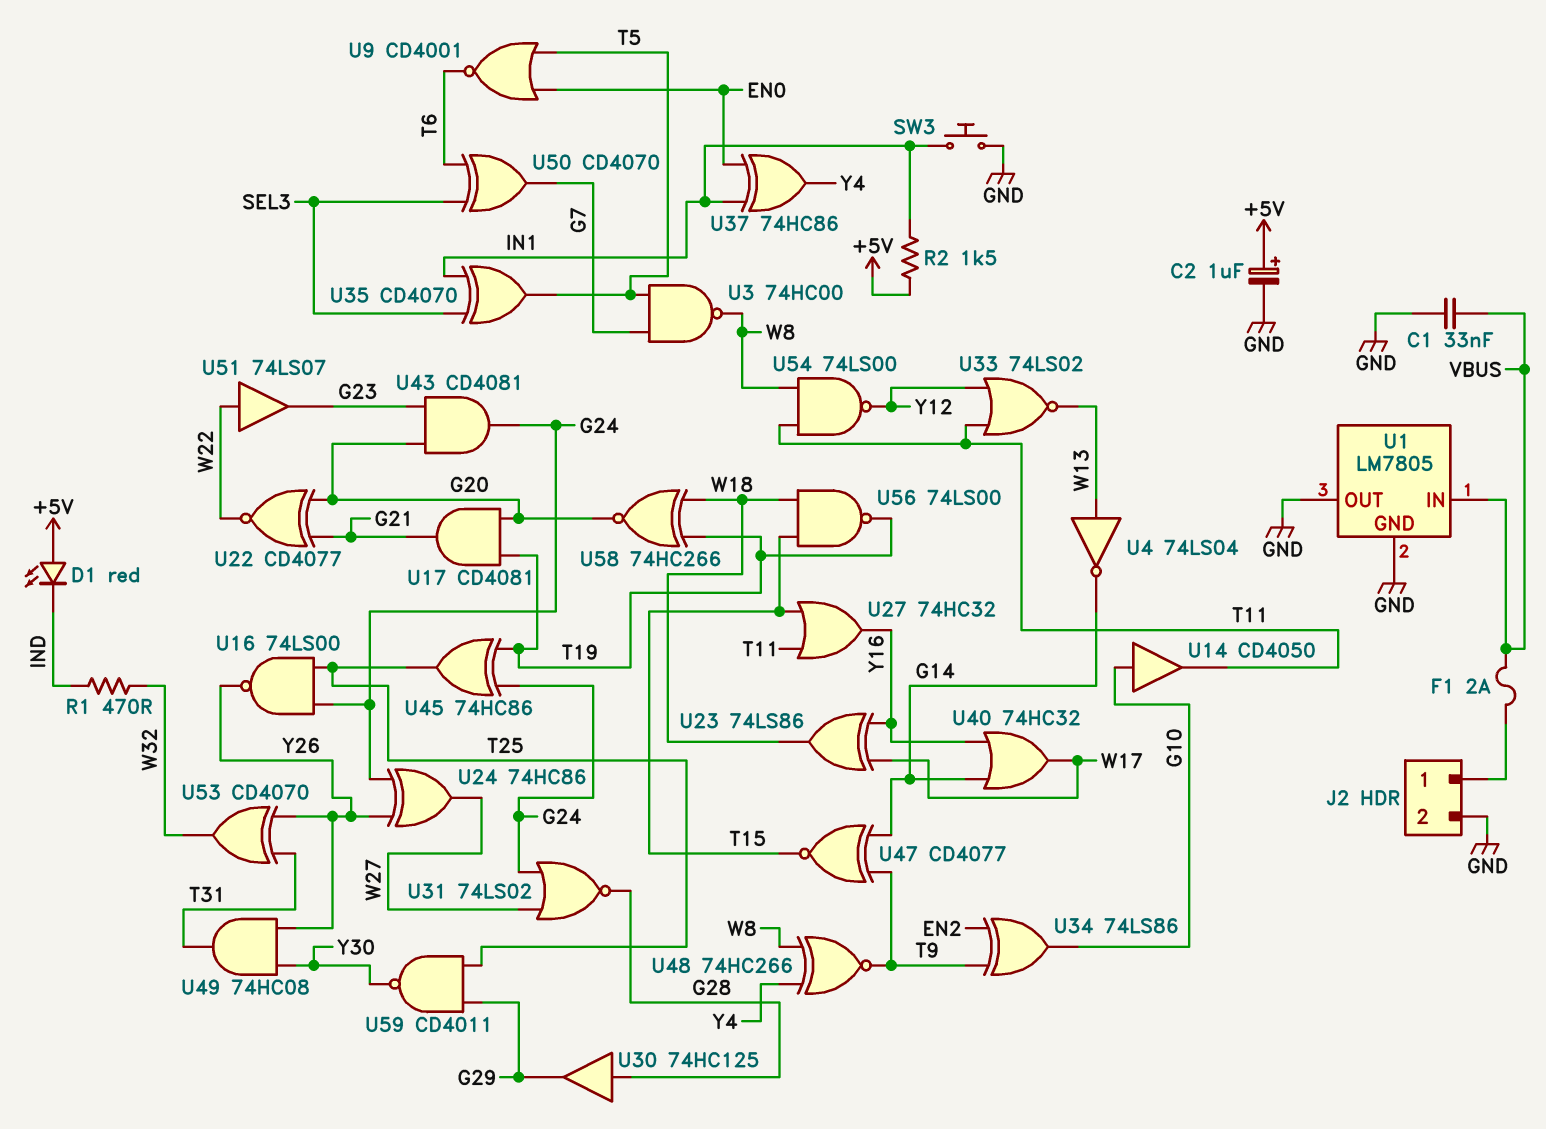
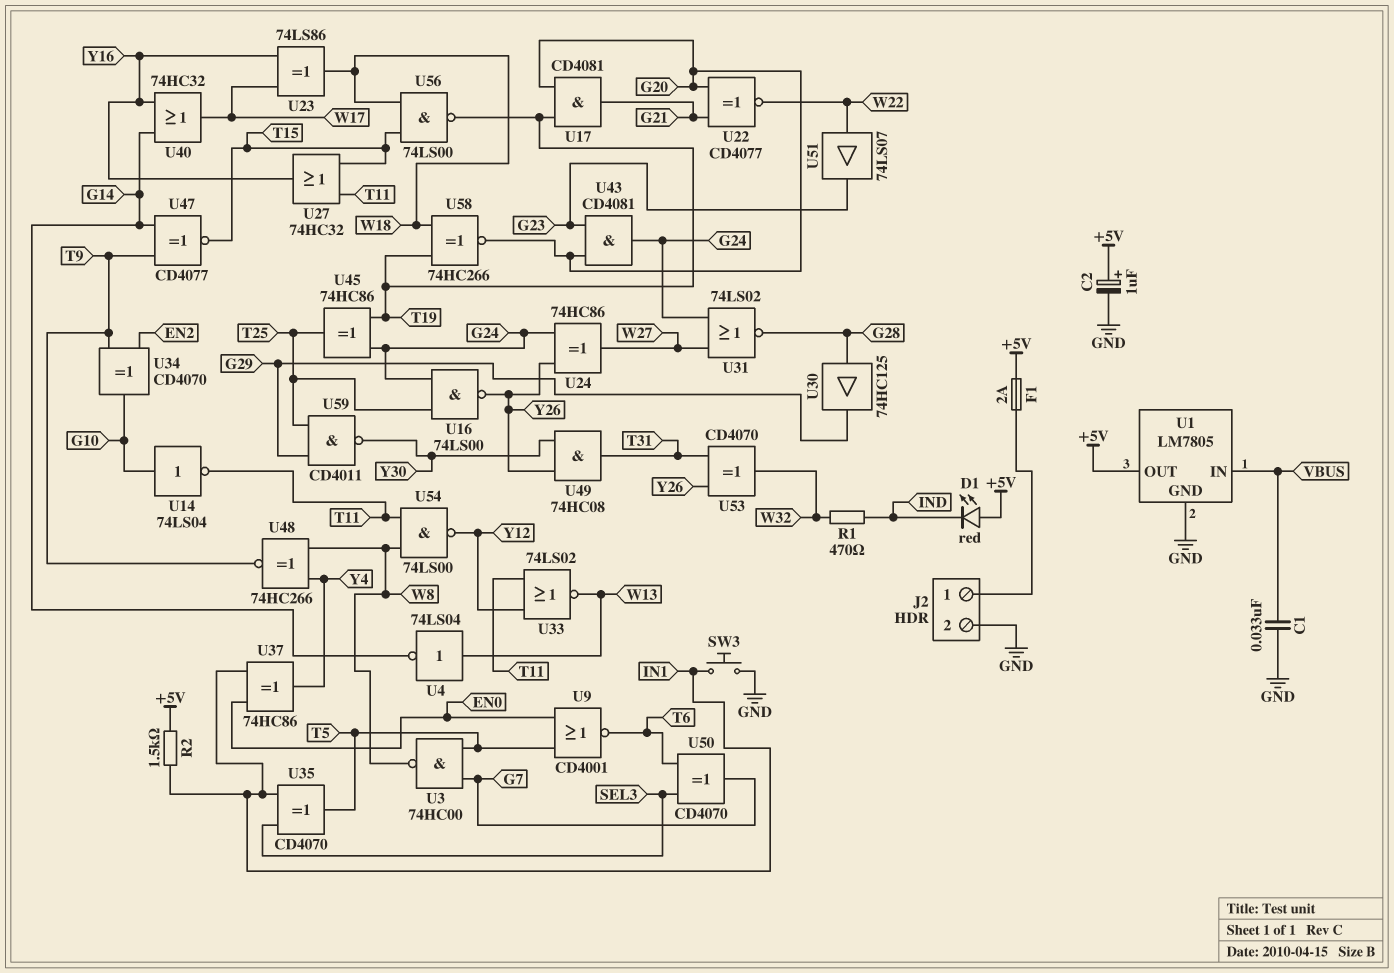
F1: 2A (J2/1, VBUS) -> 2A (+5V, J2/1)
U1 pin OUT: GND -> +5V
U14: buffer CD4050 (in G10, out T11) -> NOT 74LS04 (in G10, out T11)
U34: XOR 74LS86 (in EN2, in T9, out G10) -> XOR CD4070 (in EN2, in T9, out G10)

